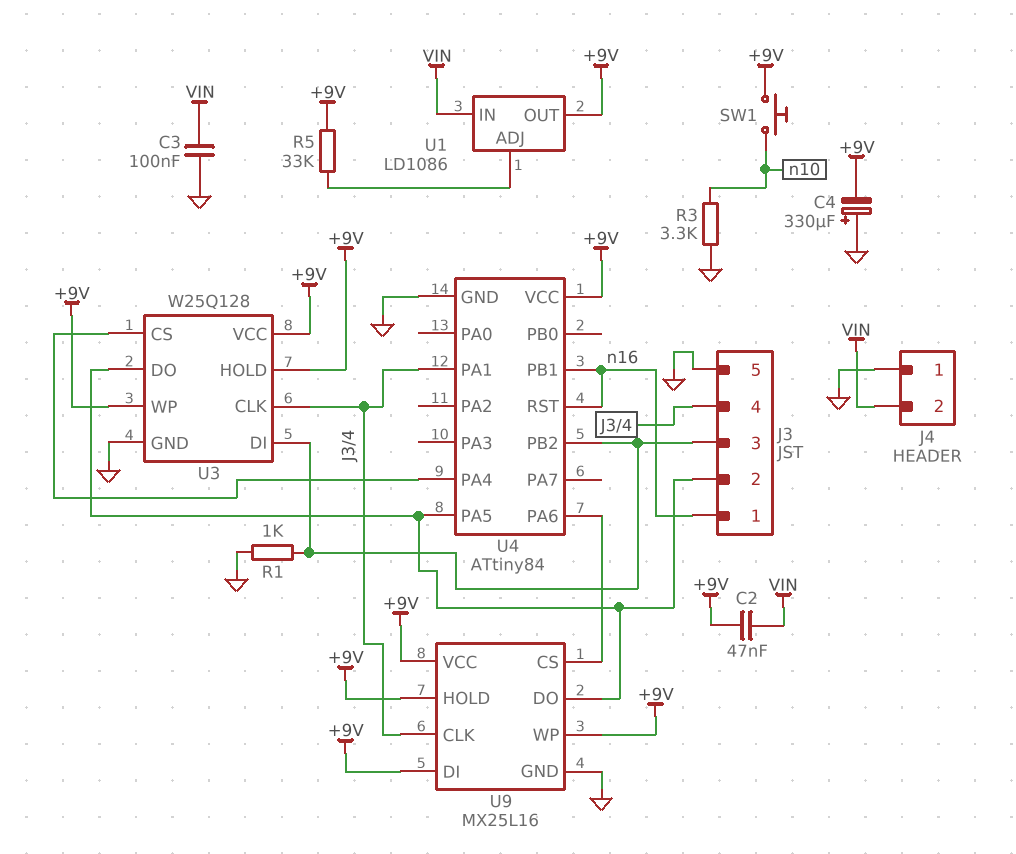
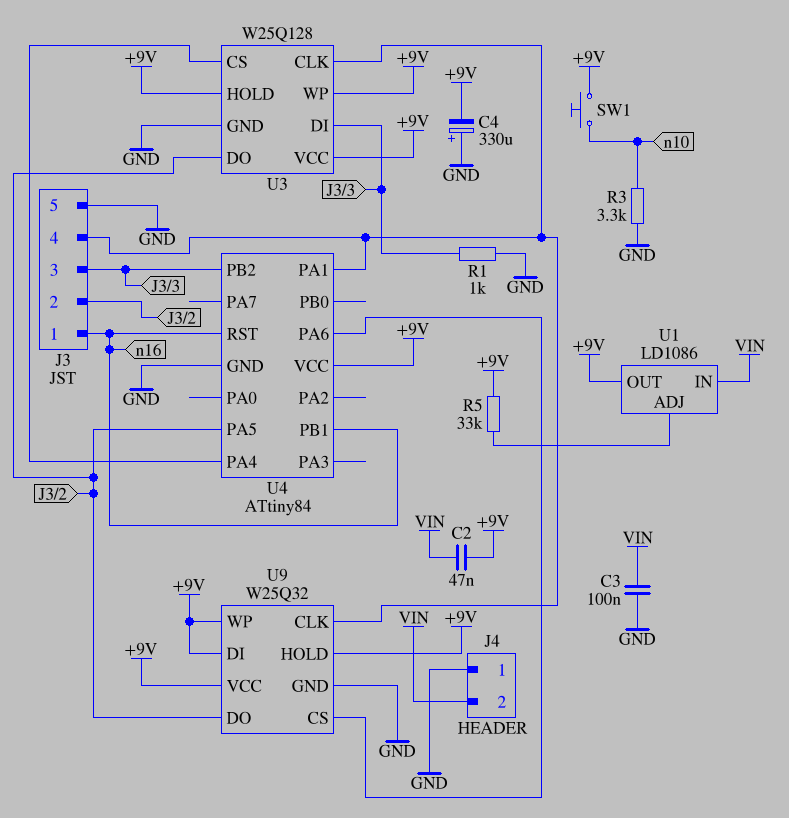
U9: MX25L16 -> W25Q32

